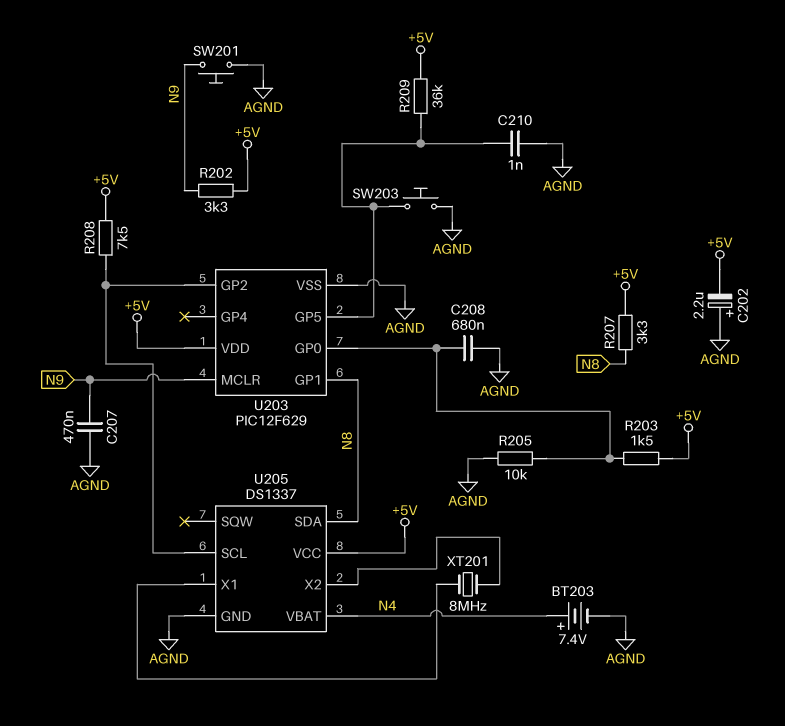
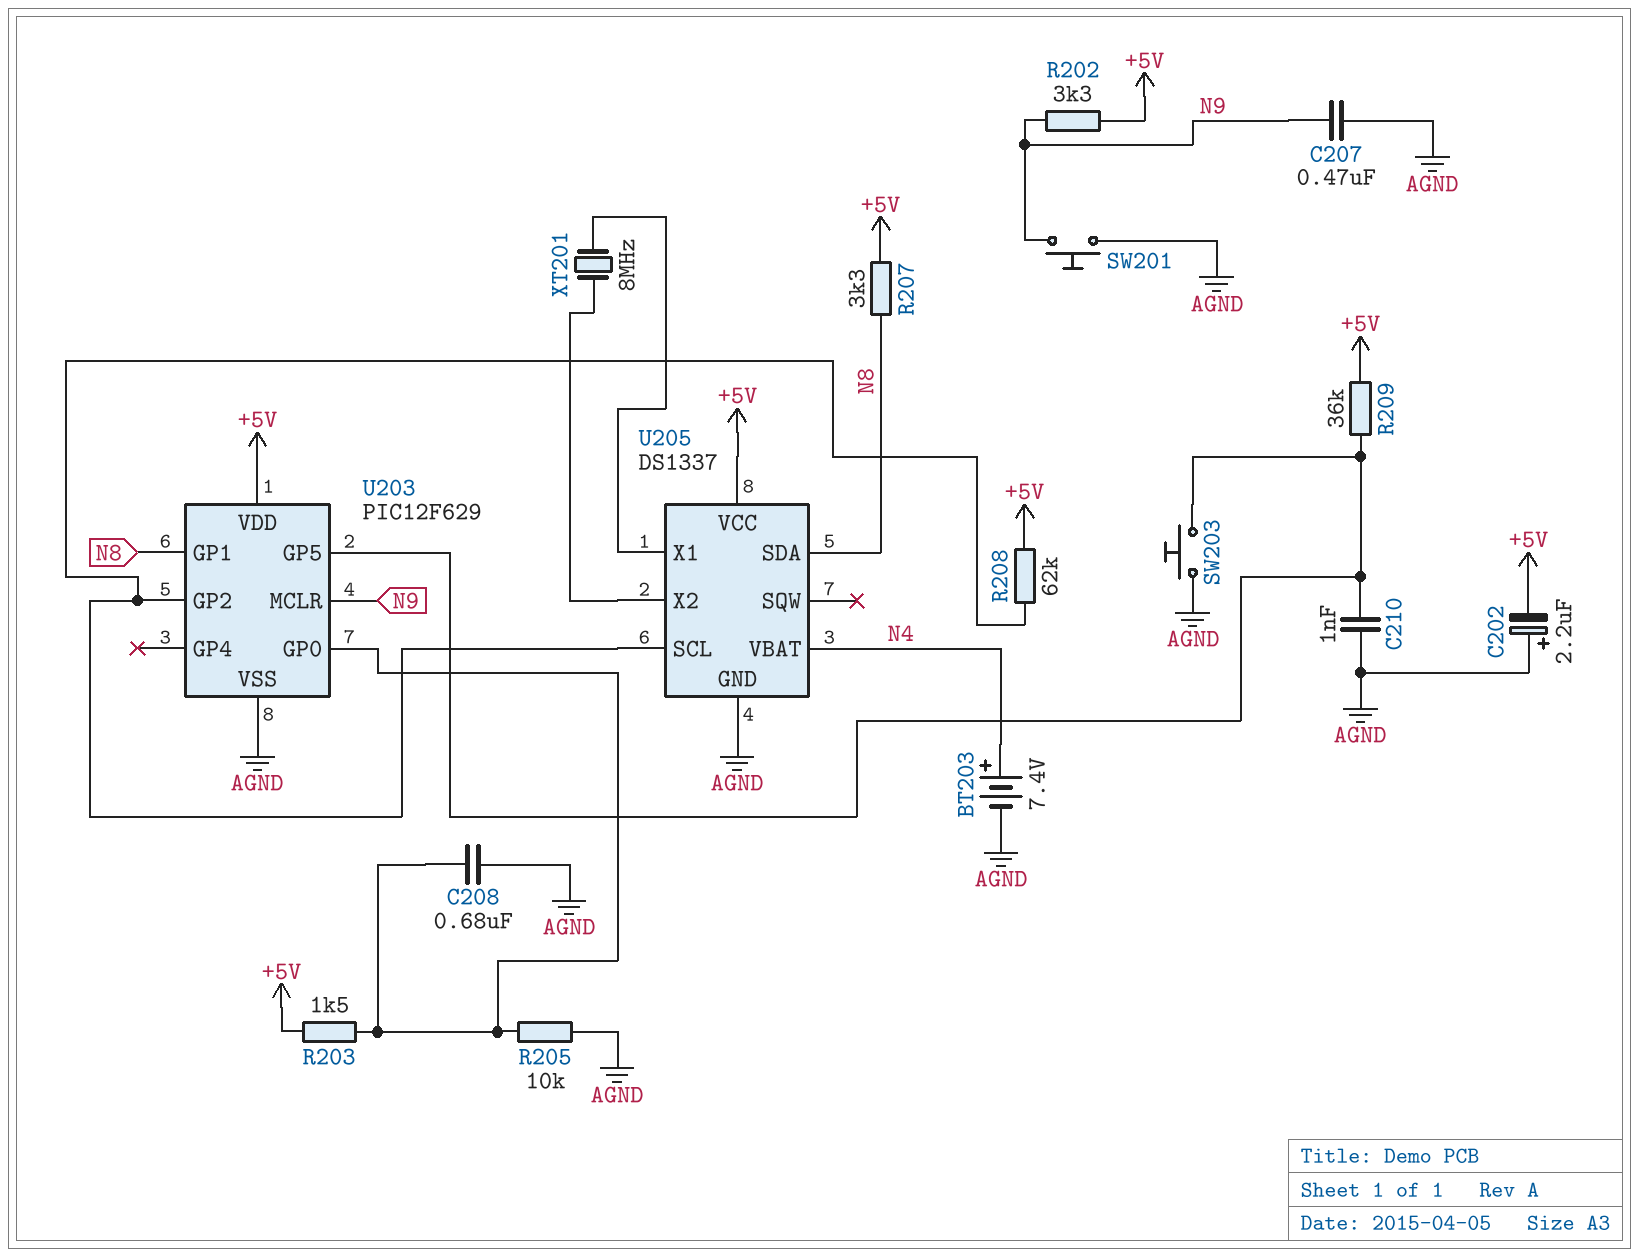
R208: 7.5k (+5V, U203/GP2) -> 62k (+5V, U203/GP2)

